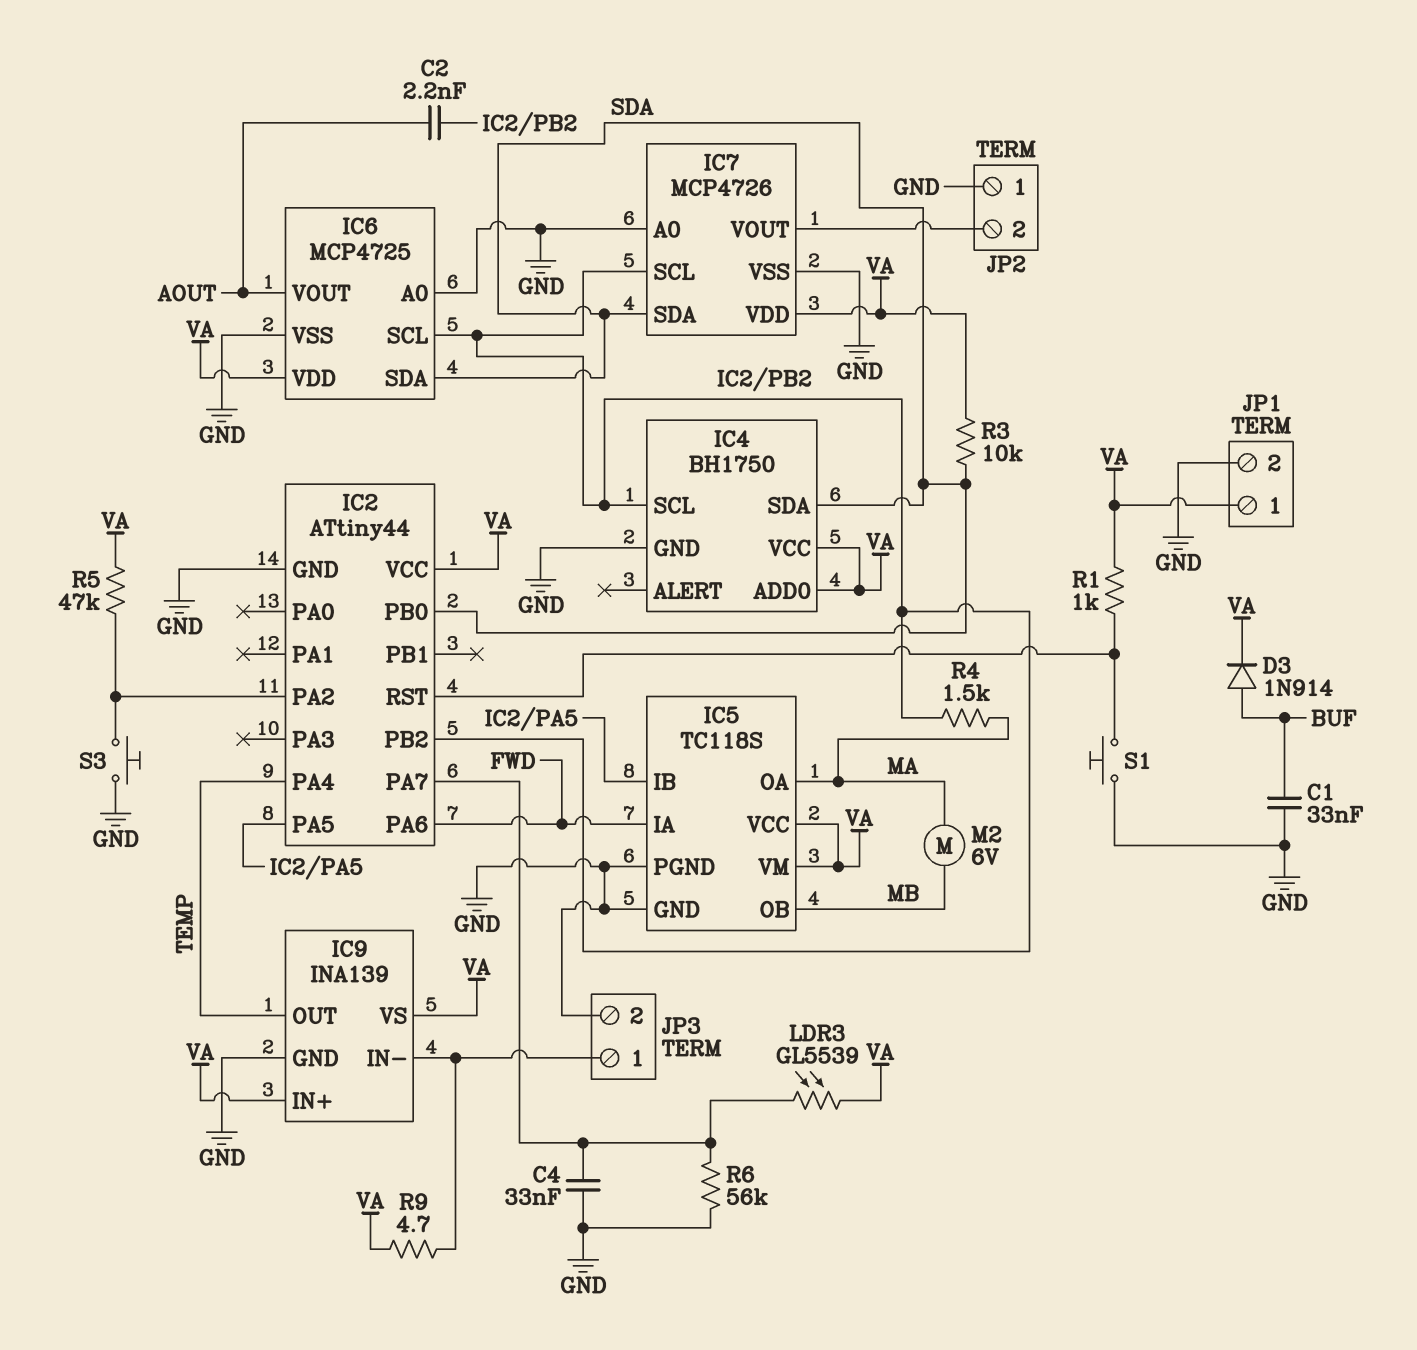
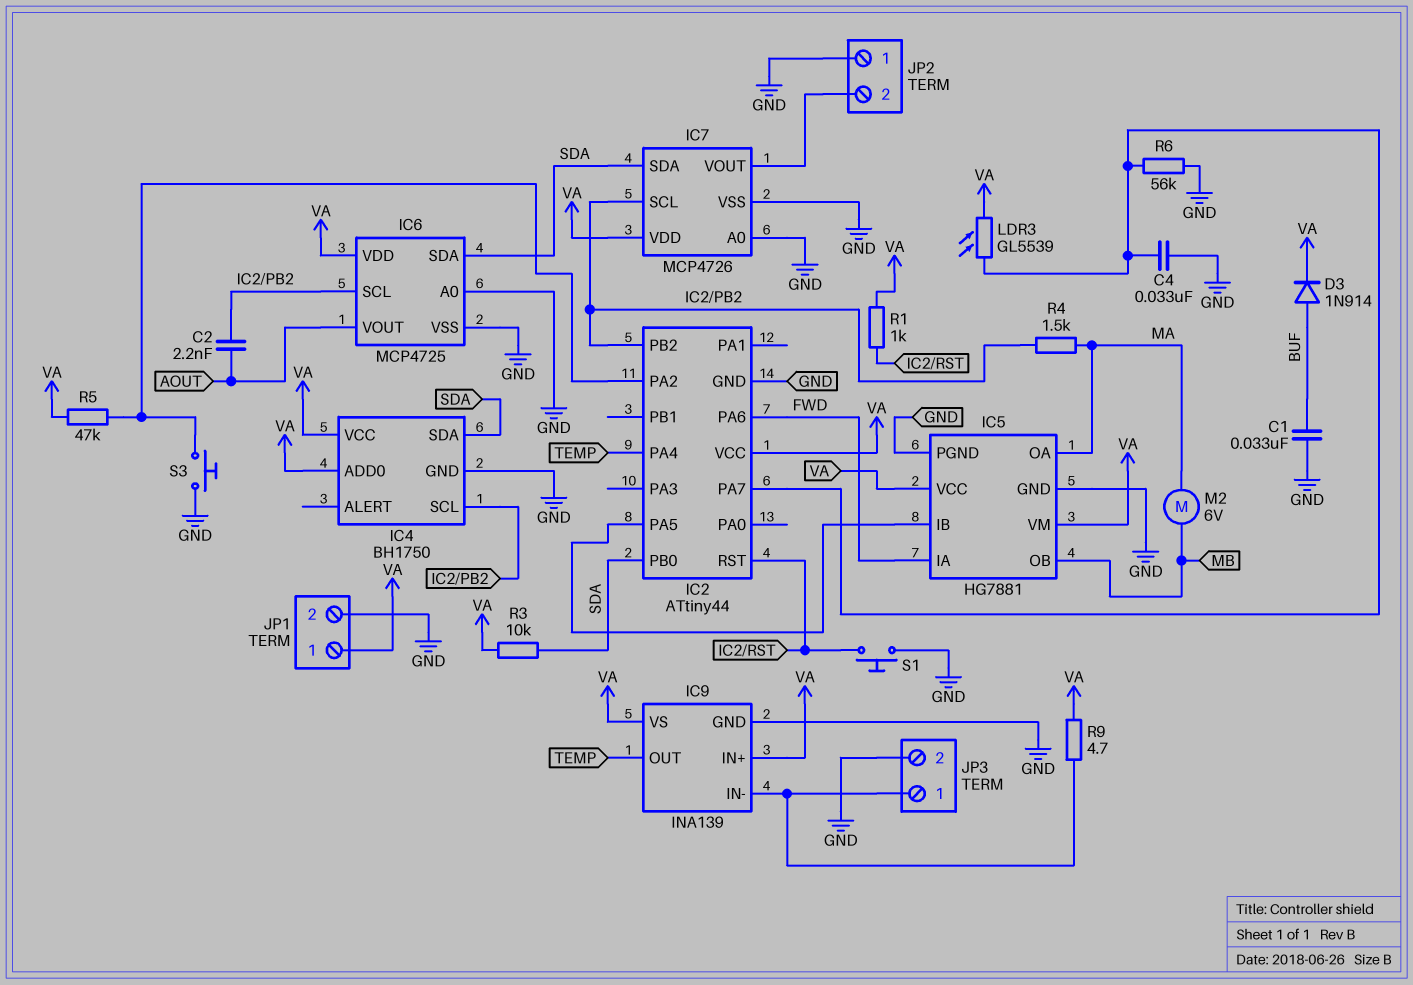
IC5: TC118S -> HG7881

